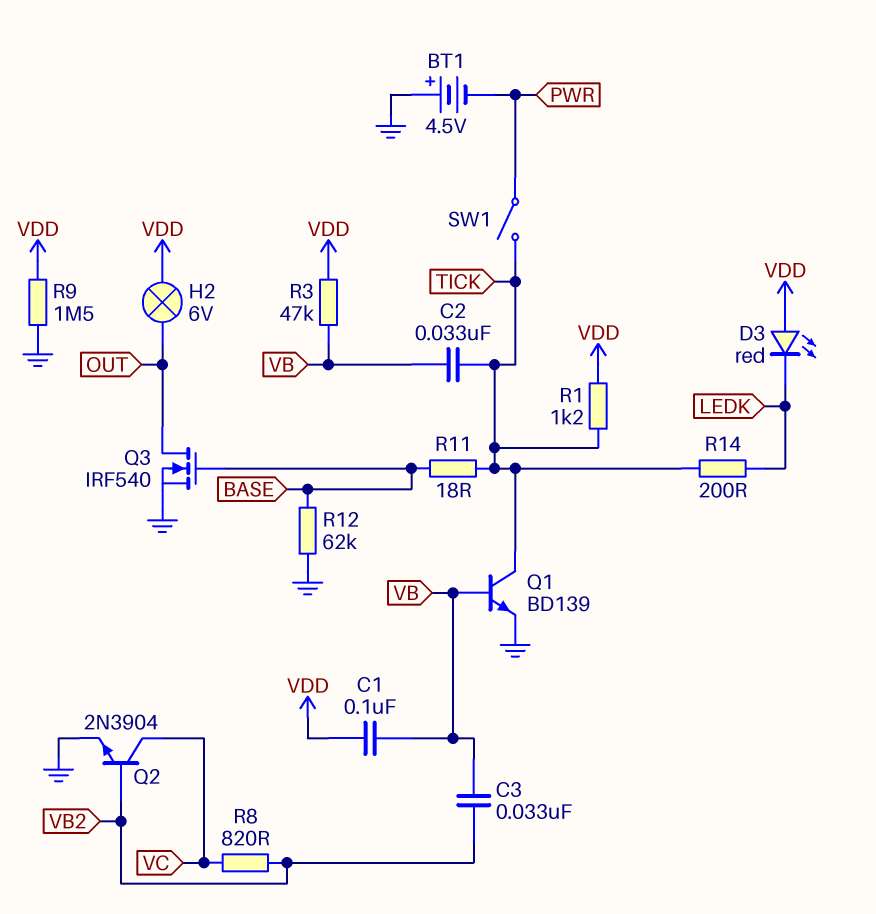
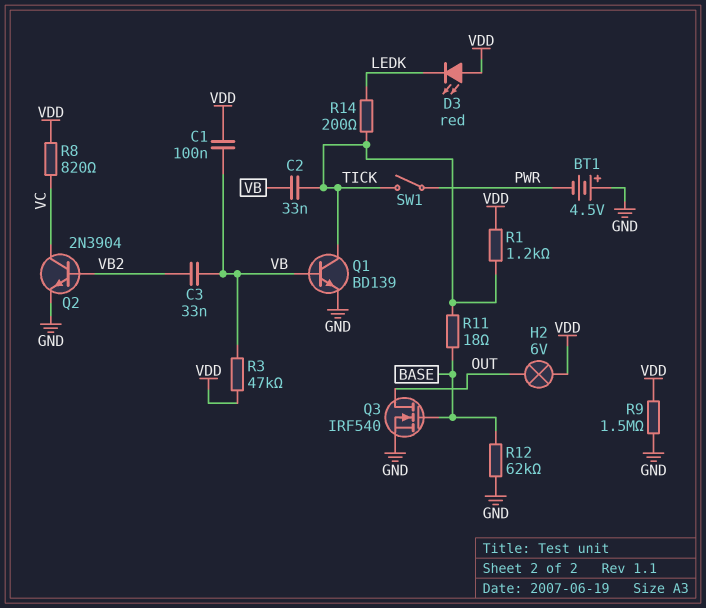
R8: 820 (VB2, VC) -> 820 (VC, VDD)

